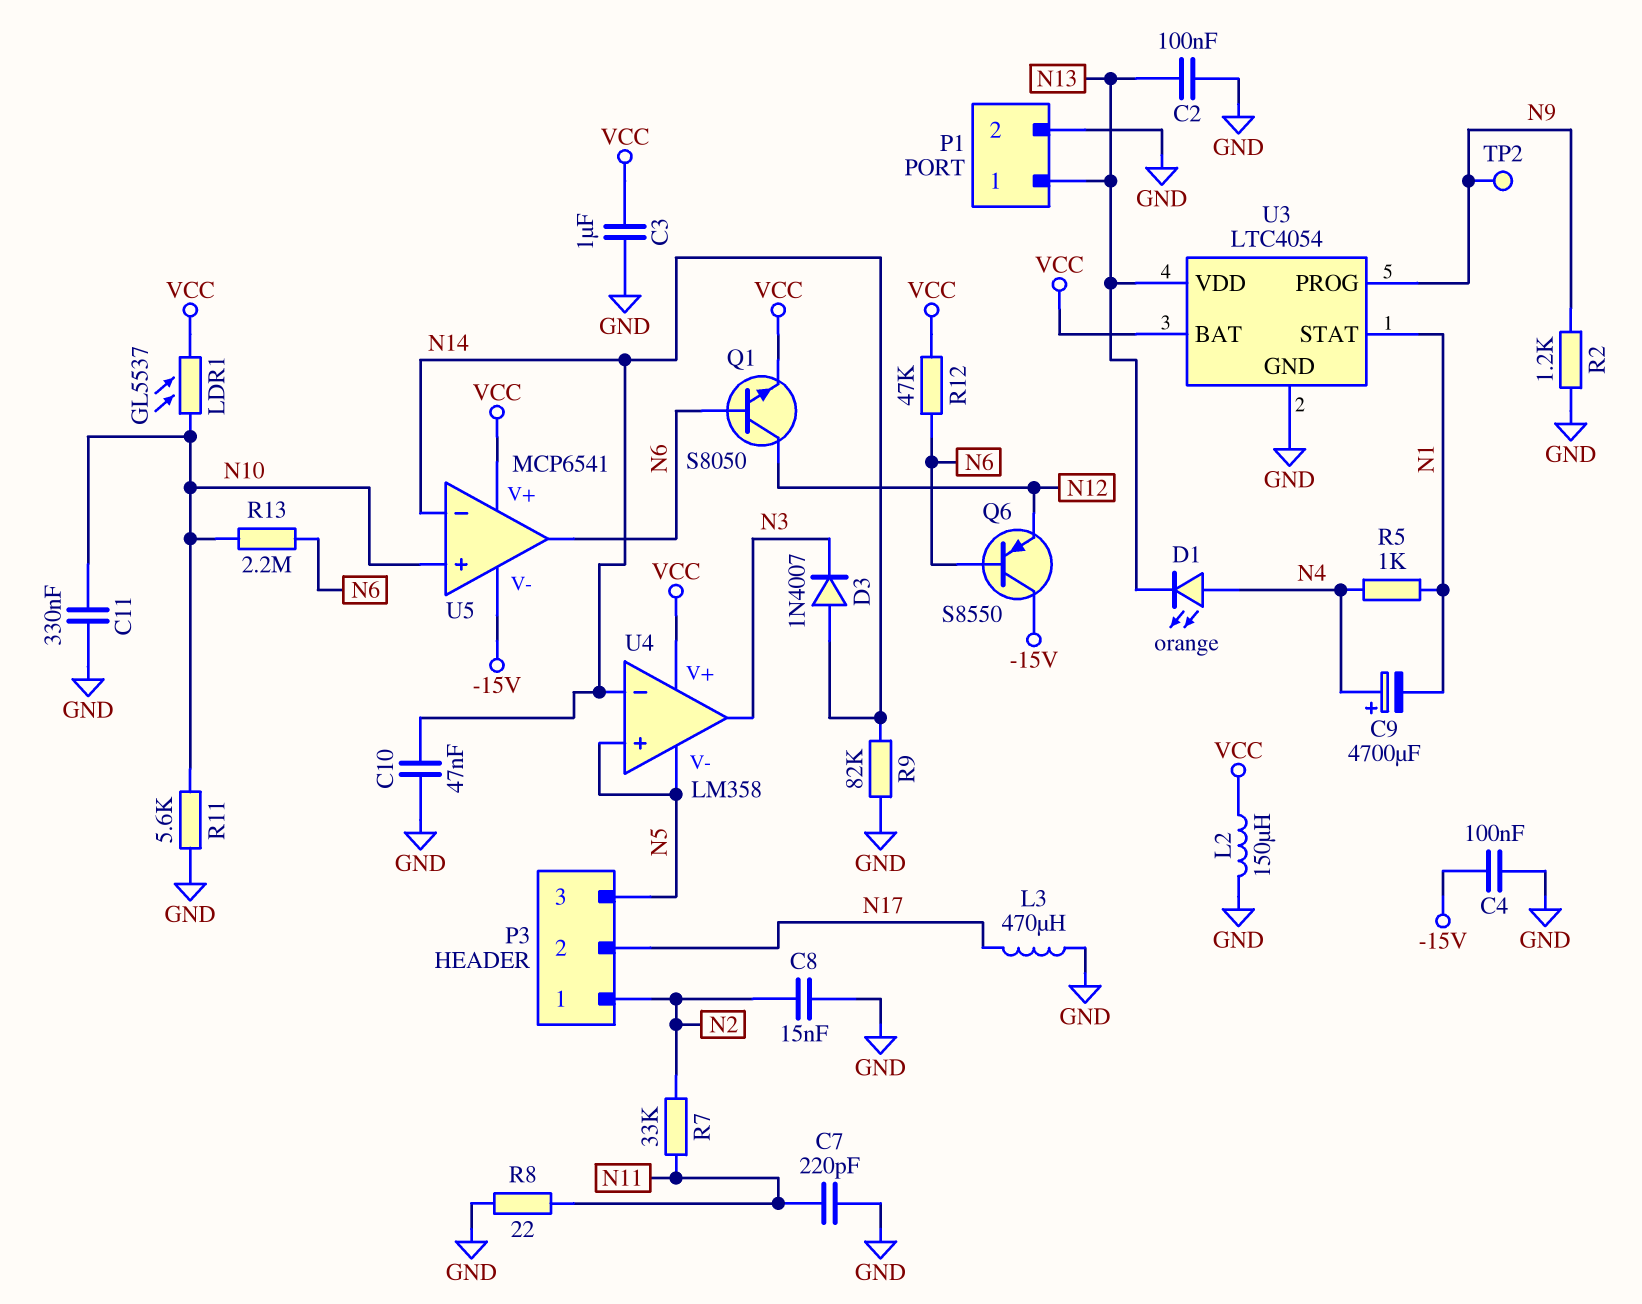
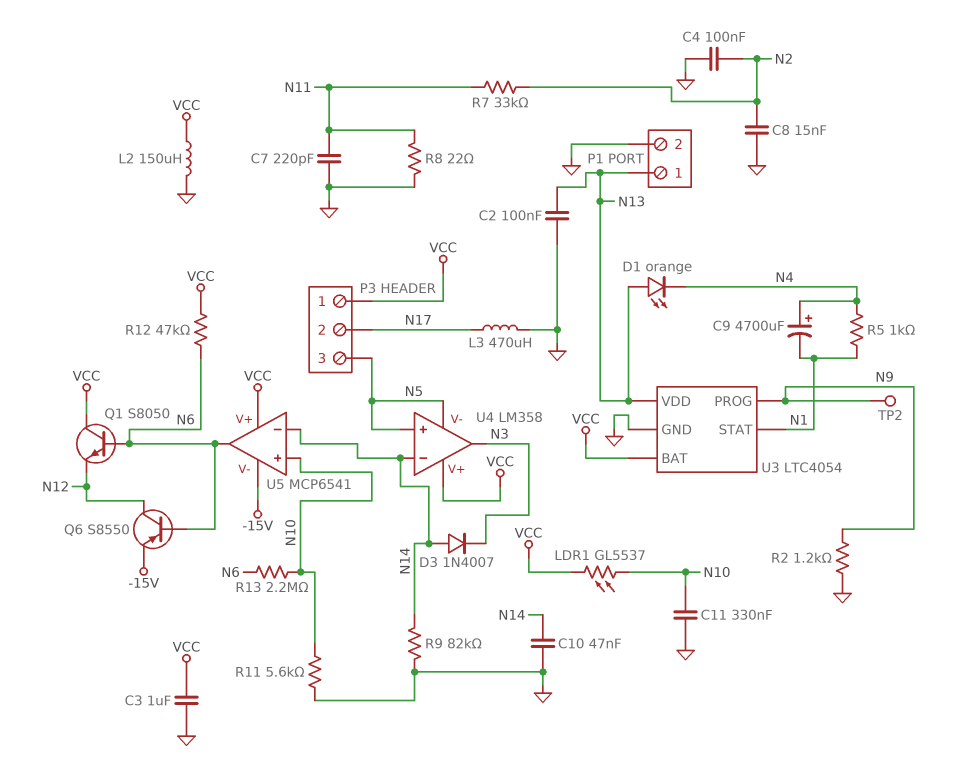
C4: 100nF (-15V, GND) -> 100nF (GND, N2)
D1: LED orange (A N4, K N13) -> LED orange (A N13, K N4)
P3 pin 1: N2 -> VCC
Q1: NPN S8050 (B N6, C N12, E VCC) -> NPN S8050 (B N6, C VCC, E N12)
Q6: PNP S8550 (B N6, C -15V, E N12) -> PNP S8550 (B N6, C N12, E -15V)

